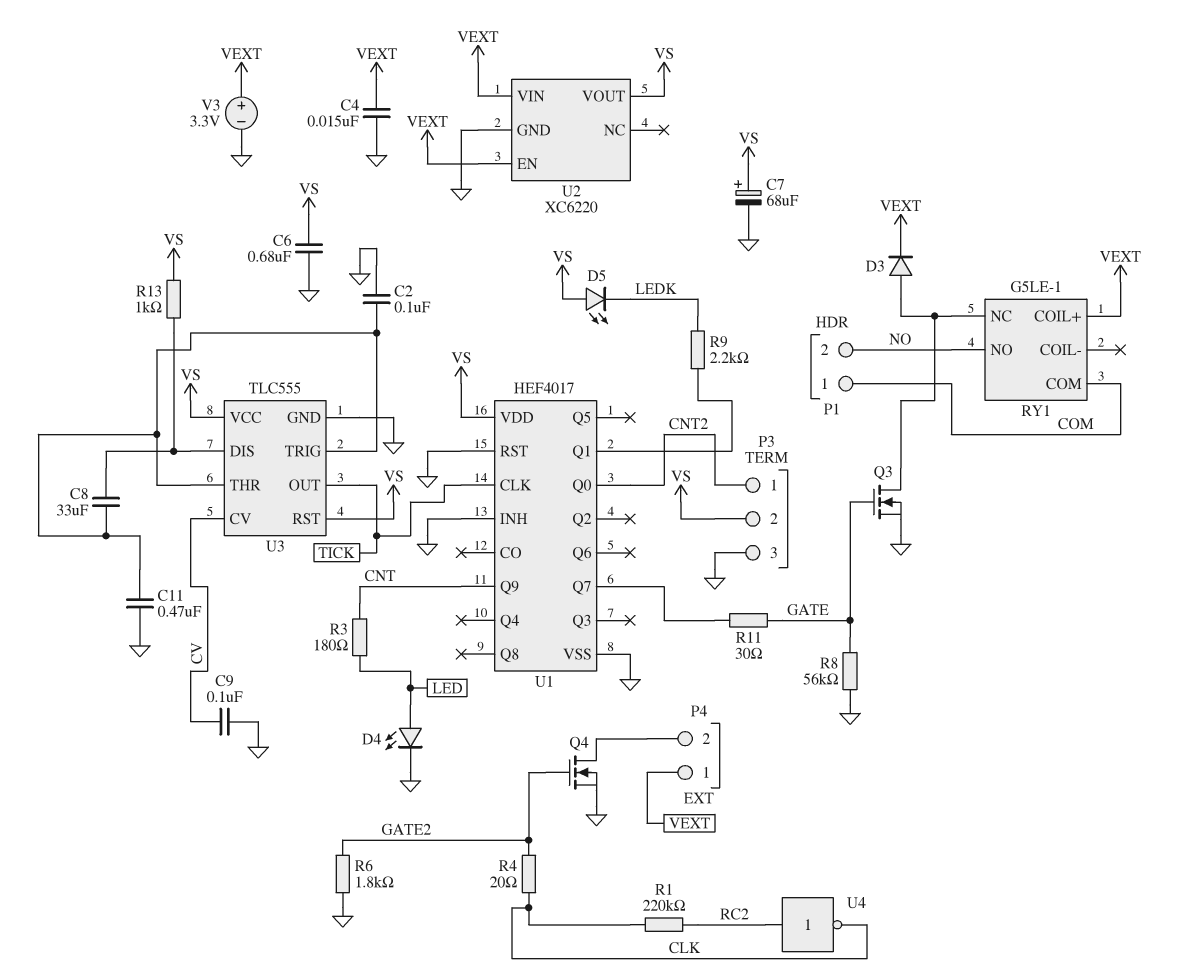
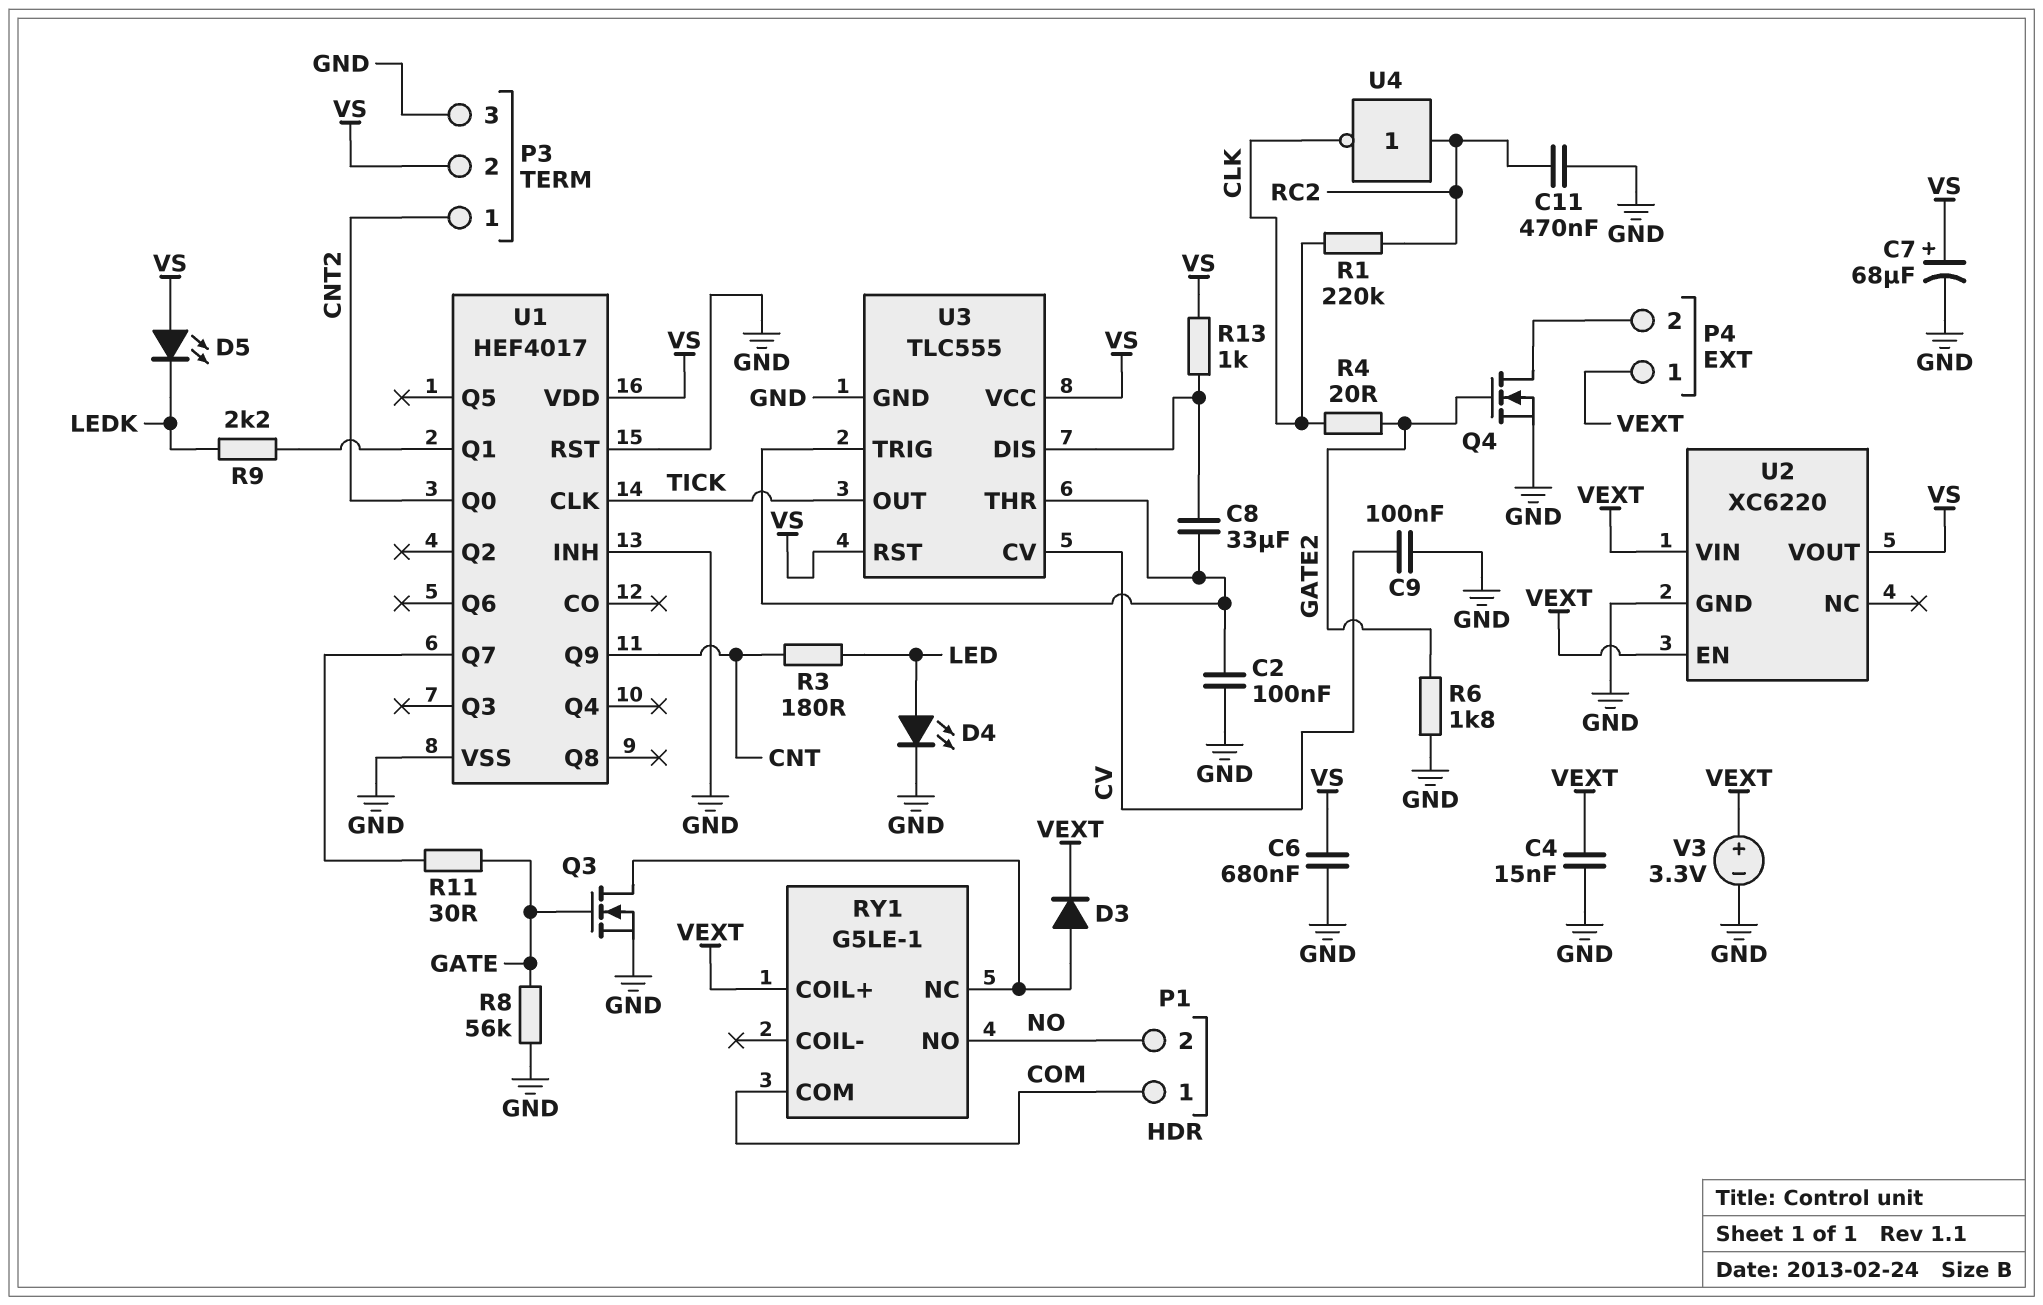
C11: 470nF (GND, U3/THR) -> 470nF (GND, RC2)

